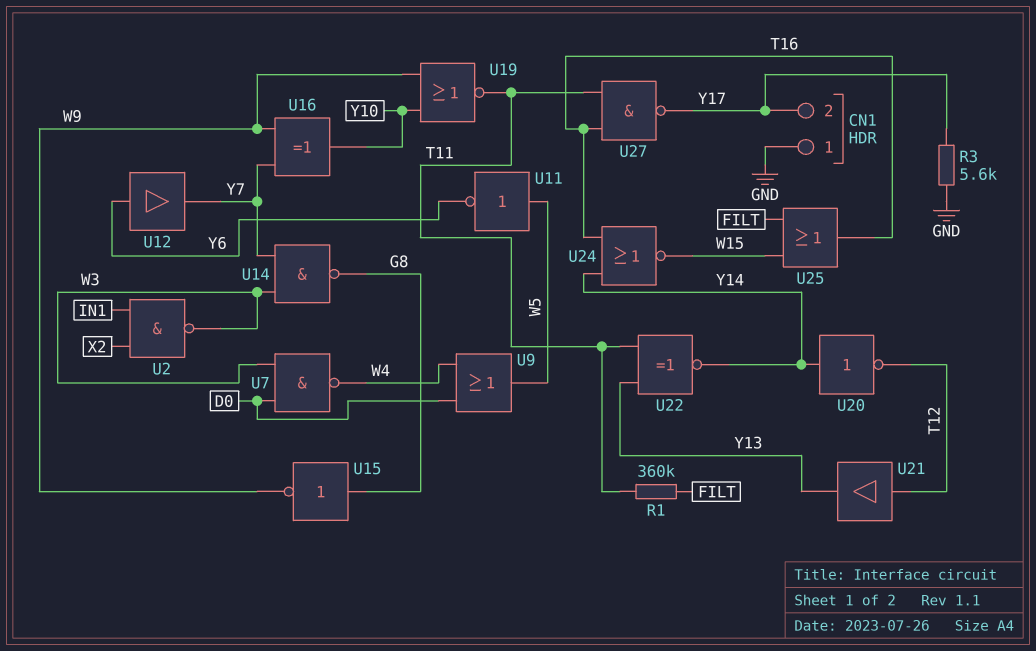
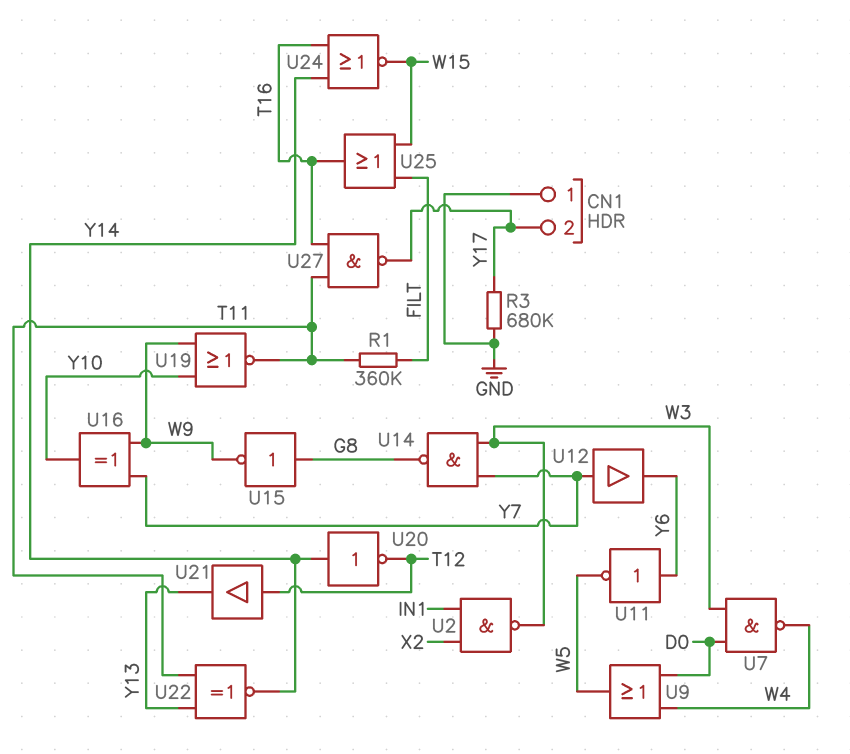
R3: 5.6k (GND, Y17) -> 680k (GND, Y17)
U11: NOT (in W5, out Y6) -> NOT (in Y6, out W5)
U12: buffer (in Y6, out Y7) -> buffer (in Y7, out Y6)

